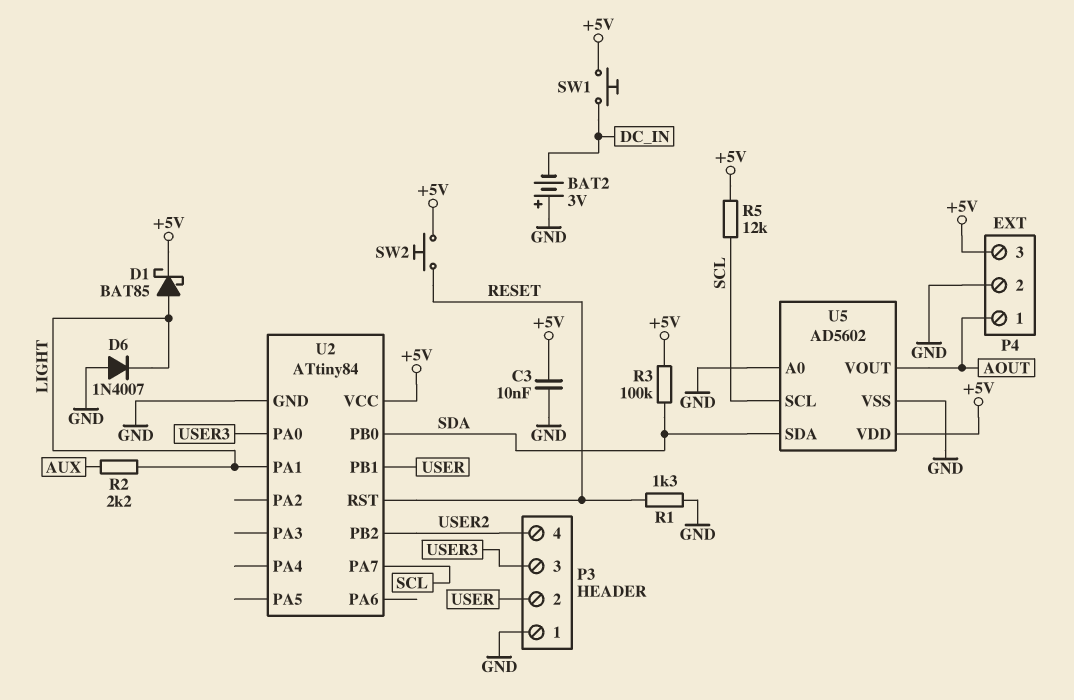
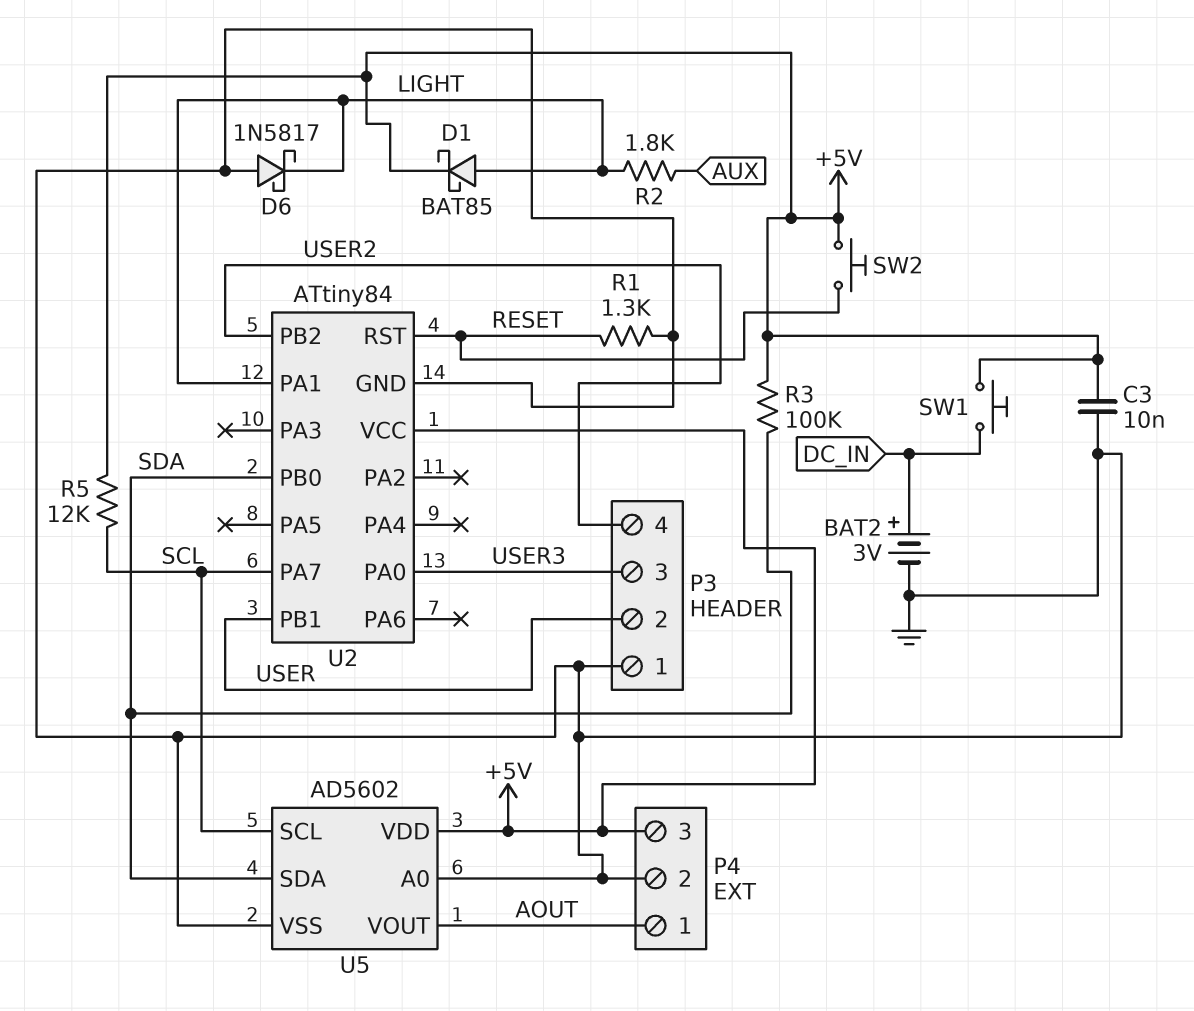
BAT2: 3V (plus GND, minus DC_IN) -> 3V (plus DC_IN, minus GND)
D6: diode 1N4007 (A GND, K LIGHT) -> schottky 1N5817 (A GND, K LIGHT)
R2: 2.2k (AUX, LIGHT) -> 1.8k (AUX, LIGHT)

